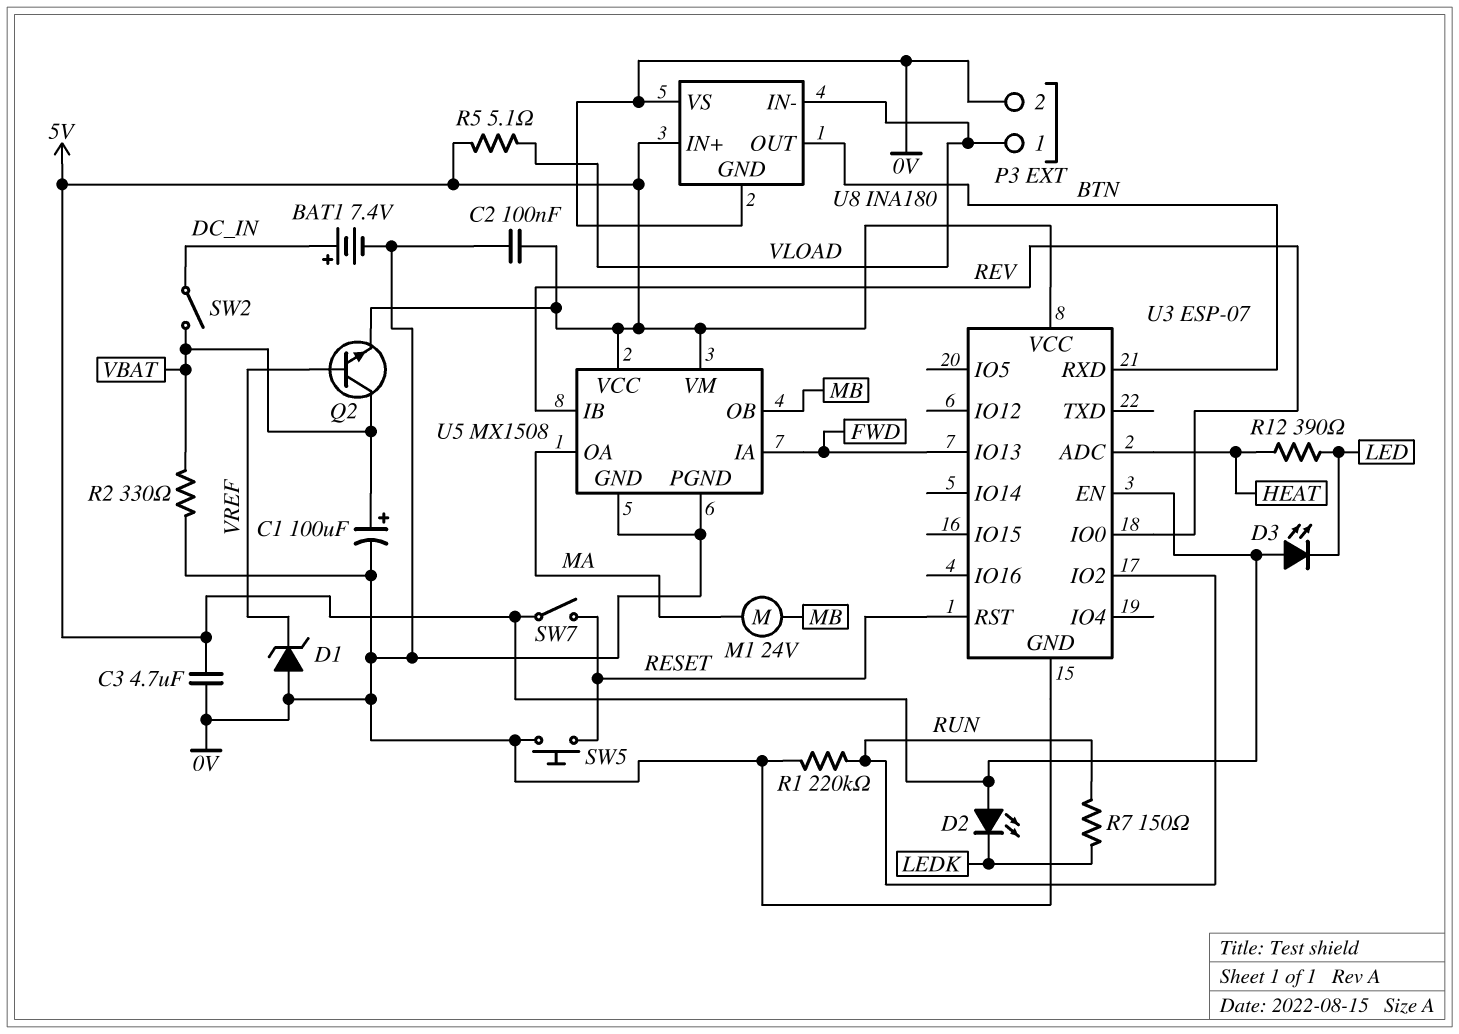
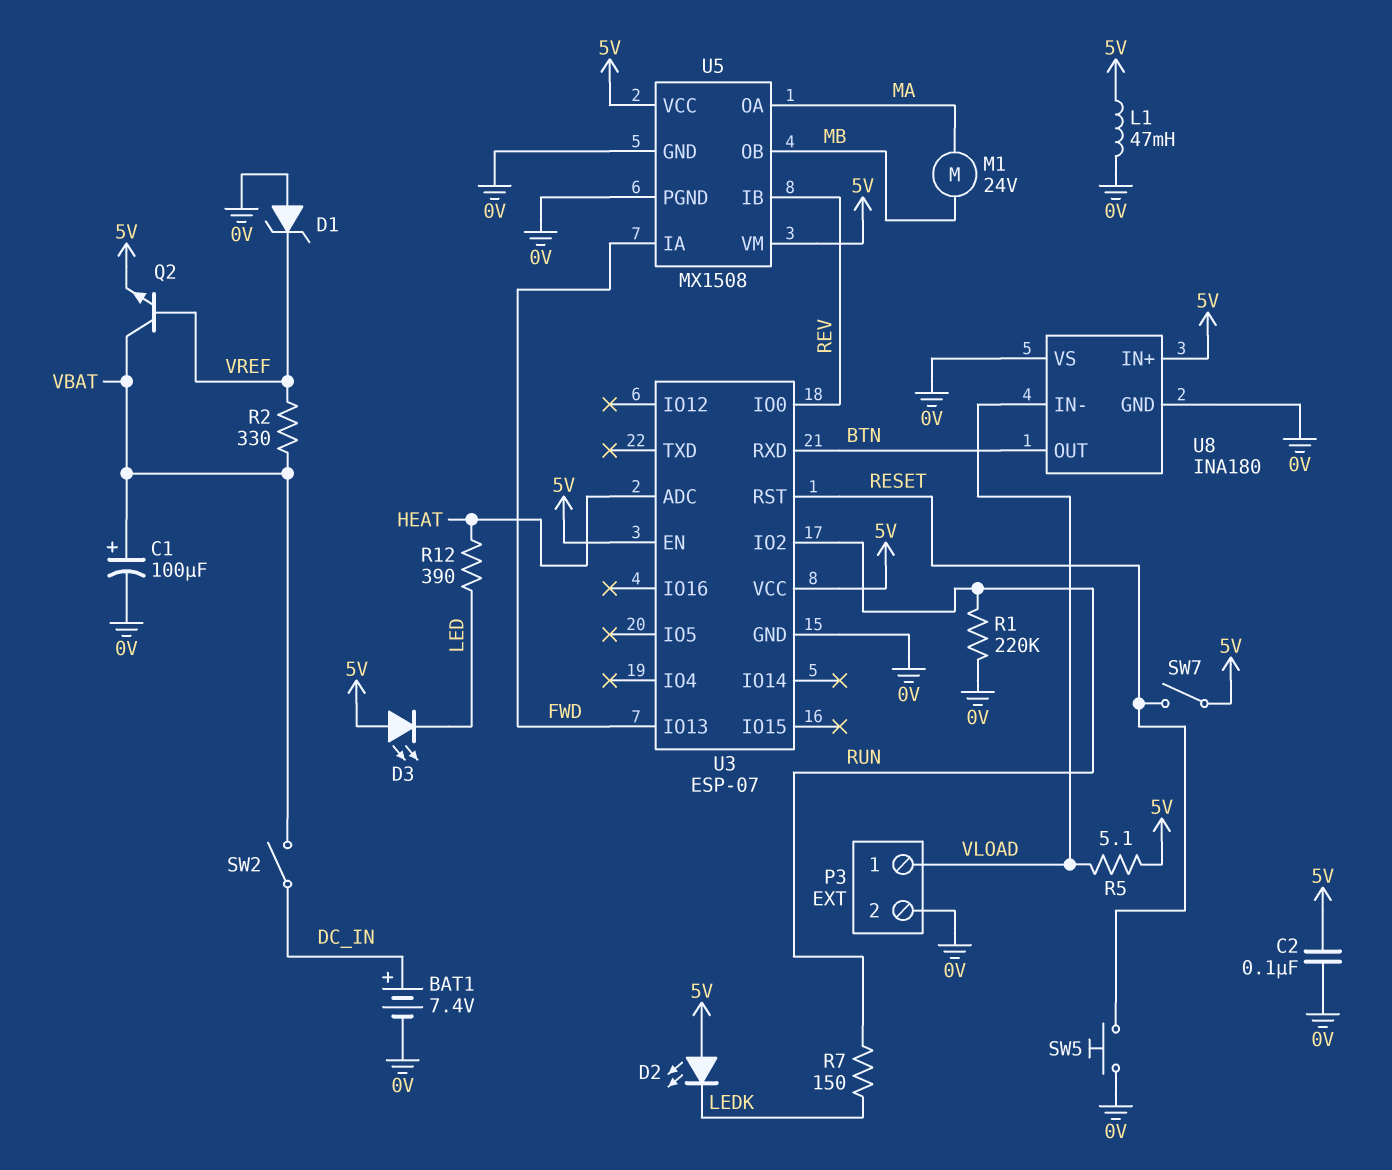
C3: 4.7uF (0V, 5V) -> none
L1: none -> 47mH (0V, 5V)
R2: 330 (0V, VBAT) -> 330 (VBAT, VREF)

